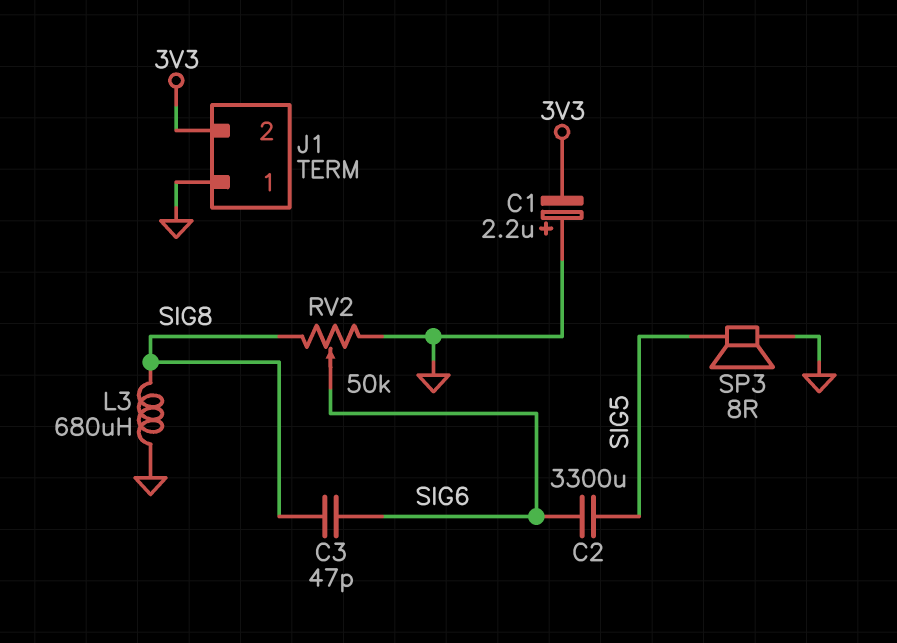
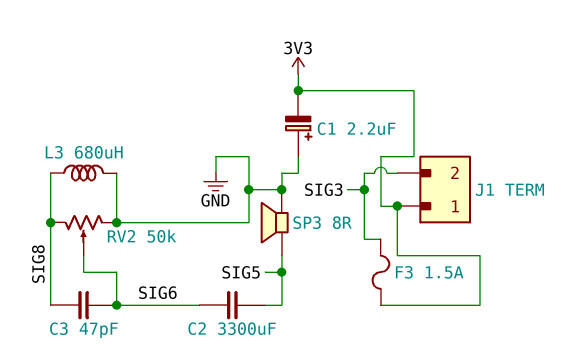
F3: none -> 1.5A (3V3, SIG3)
J1 pin 1: GND -> 3V3
J1 pin 2: 3V3 -> SIG3

